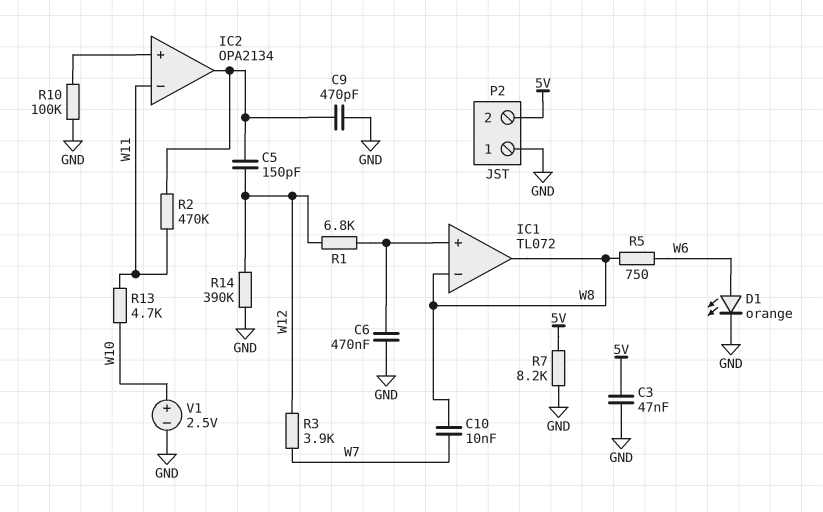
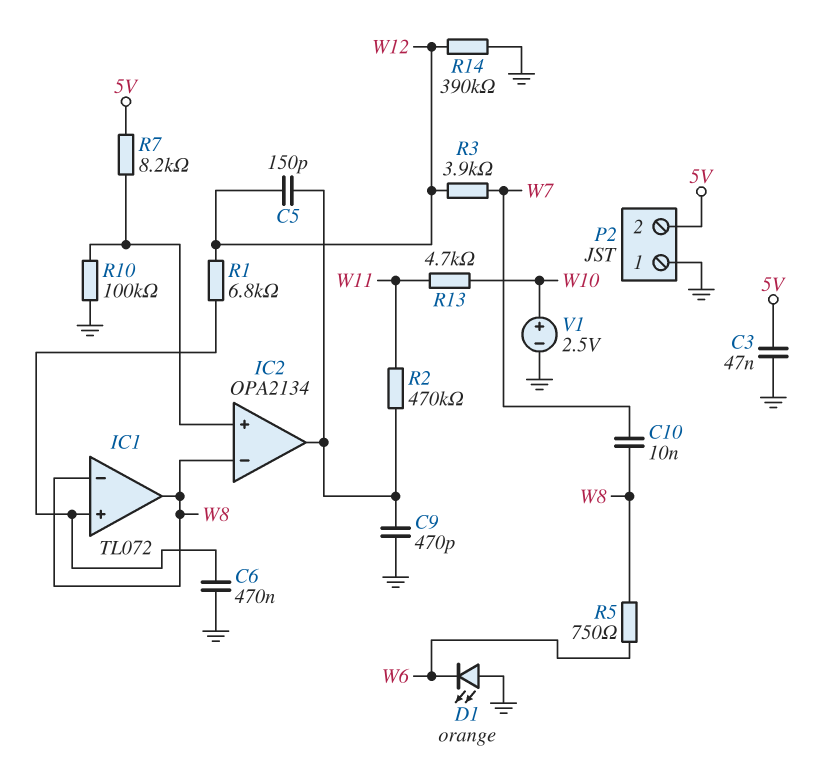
D1: LED orange (A W6, K GND) -> LED orange (A GND, K W6)
IC2 pin in-: W11 -> W8
R7: 8.2k (5V, GND) -> 8.2k (5V, IC2/in+)

